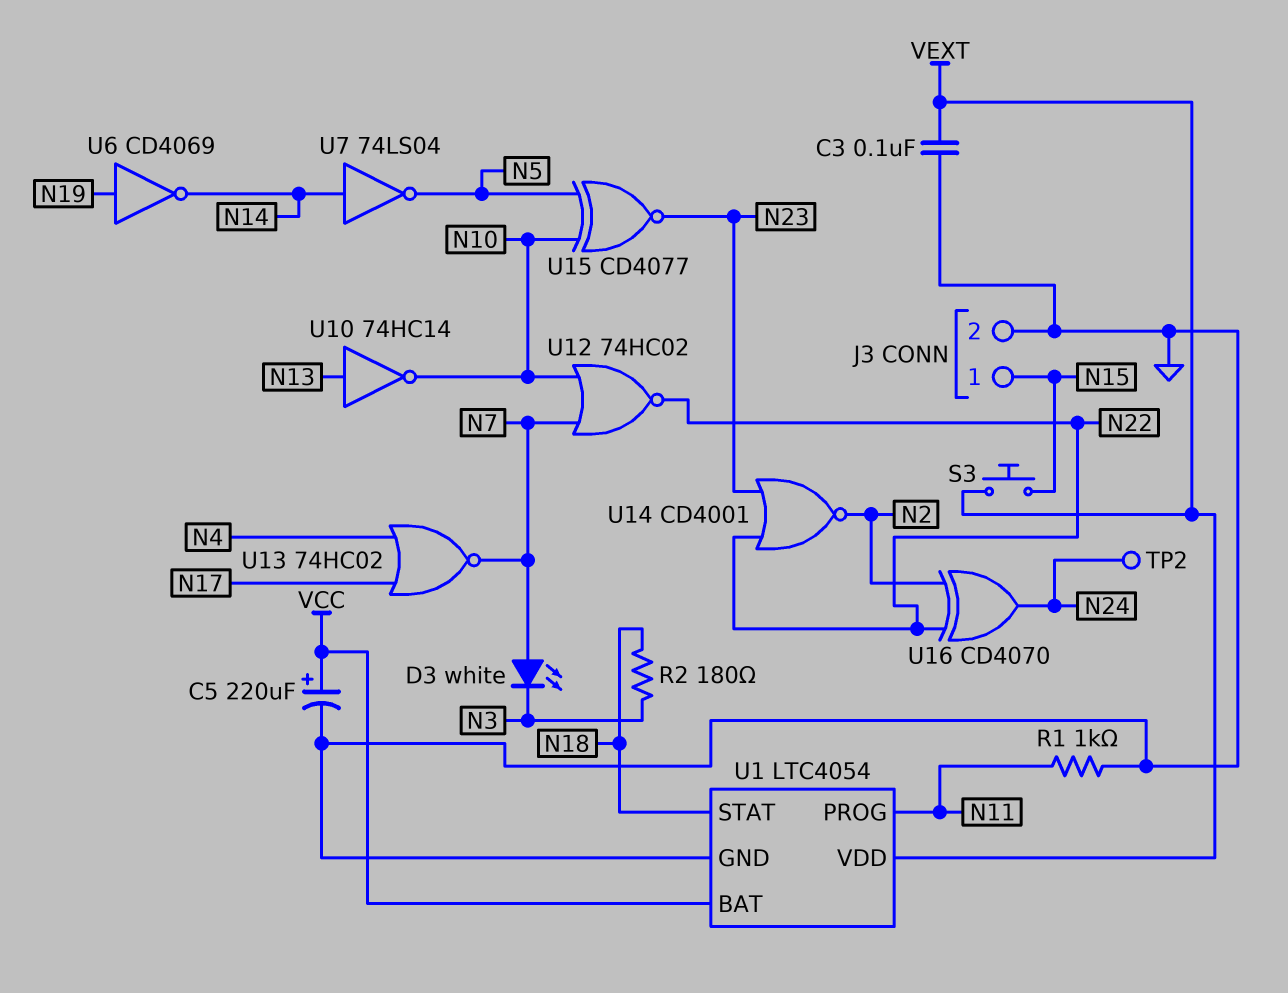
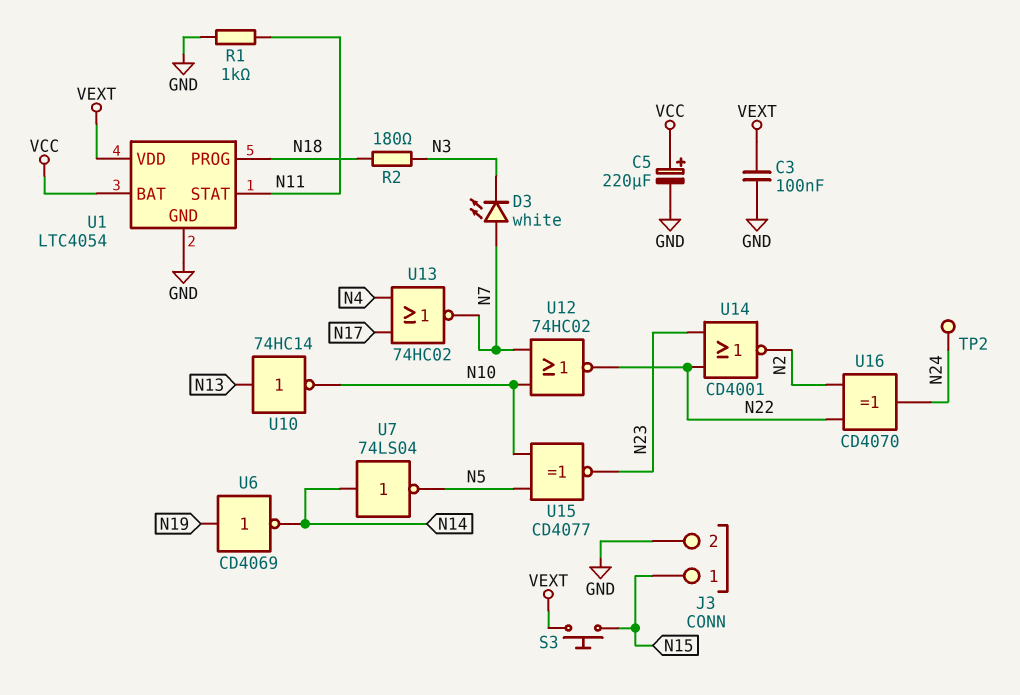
U1 pin PROG: N11 -> N18
U1 pin STAT: N18 -> N11

